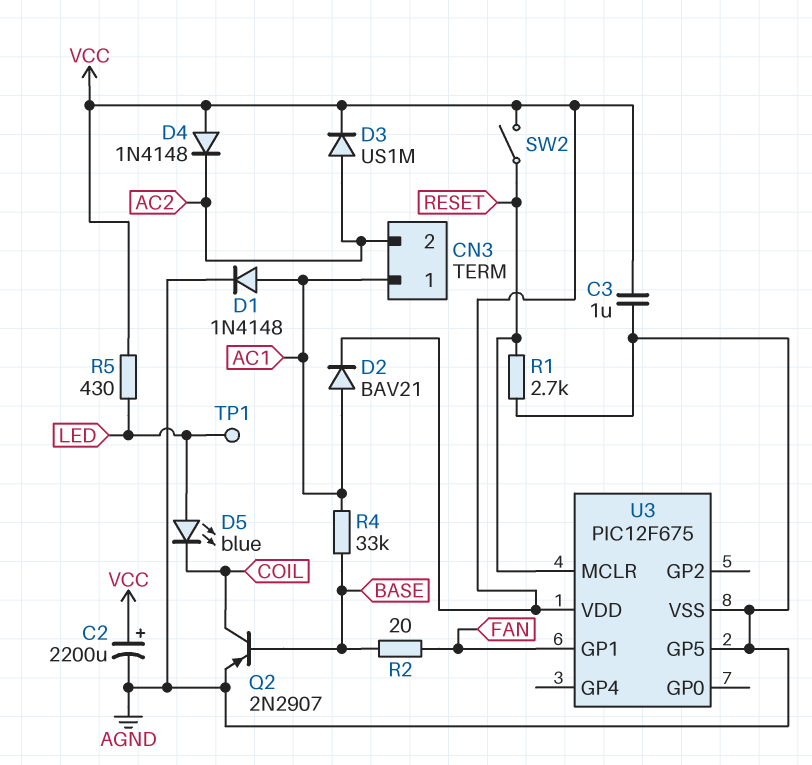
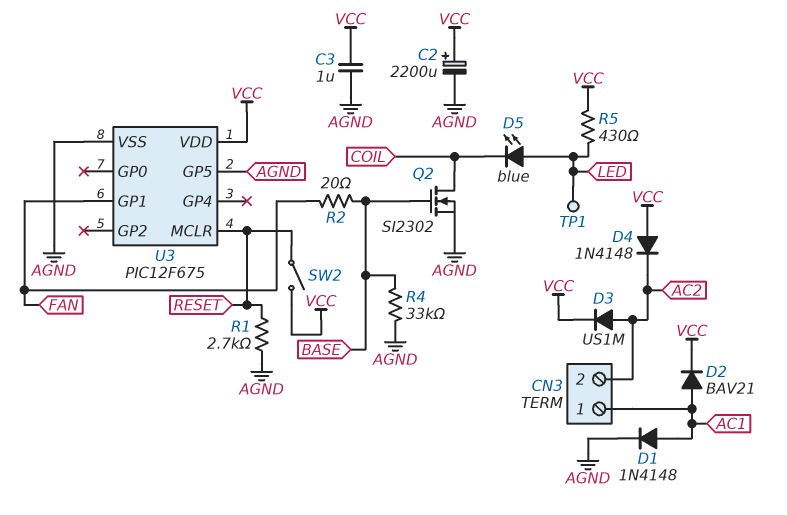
Q2: PNP 2N2907 (B BASE, C COIL, E AGND) -> NMOS SI2302 (G BASE, D COIL, S AGND)
R4: 33k (AC1, BASE) -> 33k (AGND, BASE)

